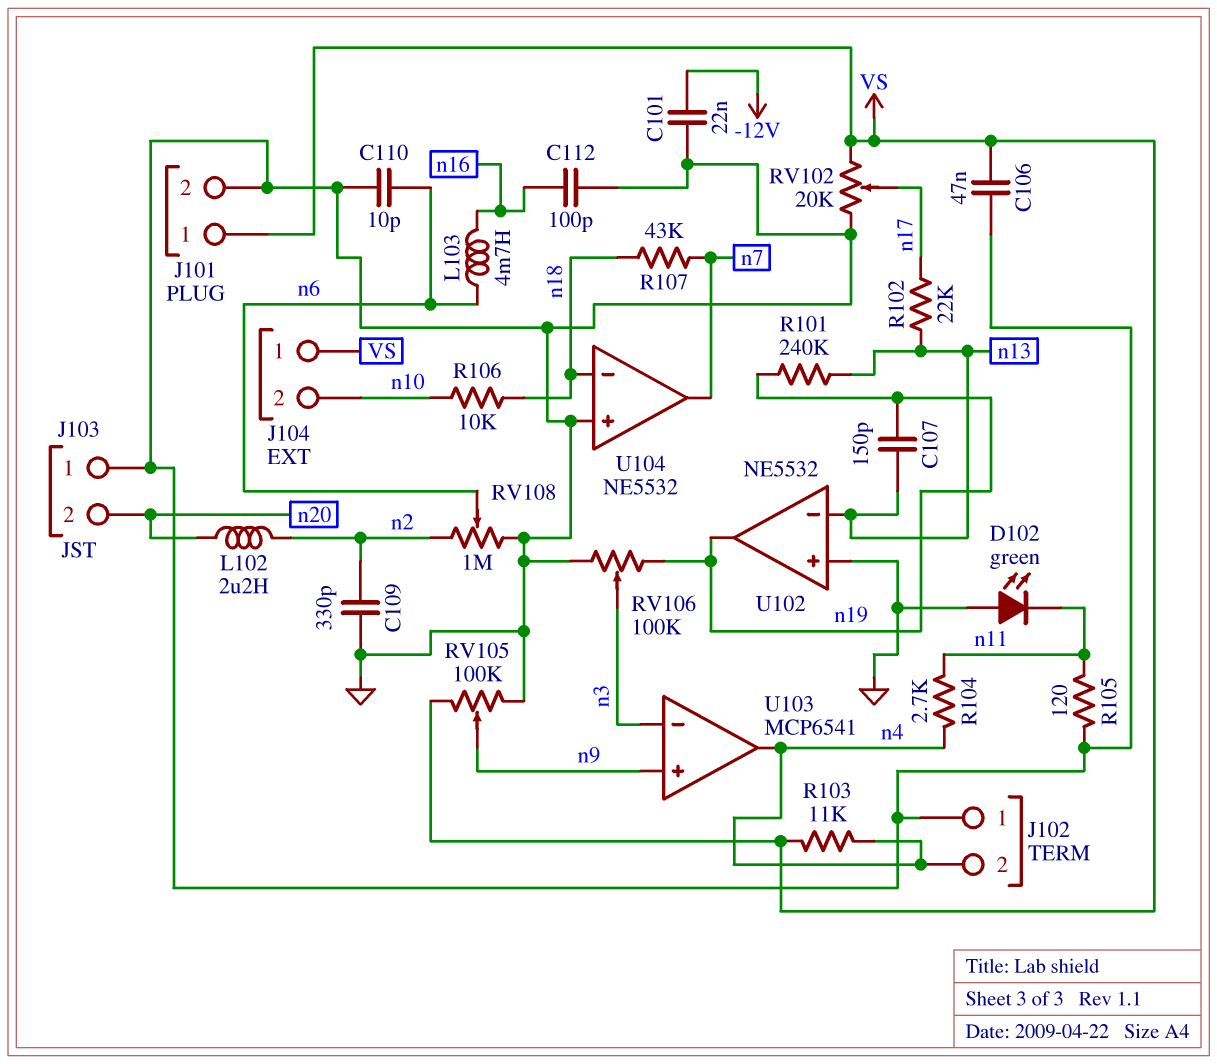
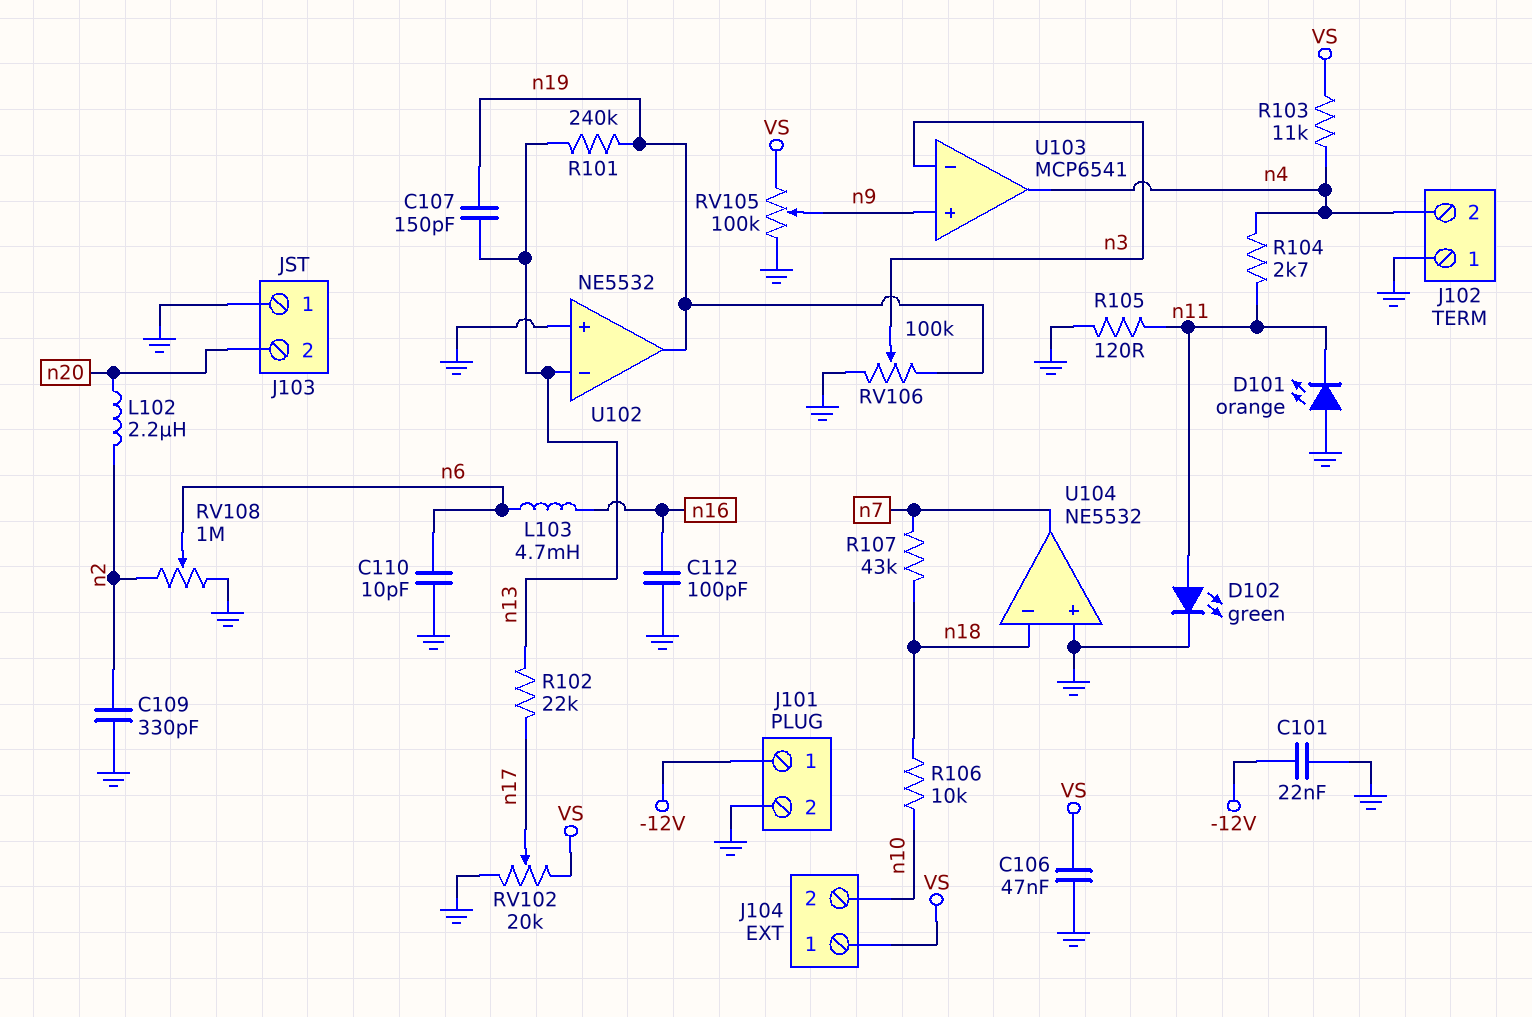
D101: none -> LED orange (A GND, K n11)
D102: LED green (A GND, K n11) -> LED green (A n11, K GND)
J101 pin 1: VS -> -12V

